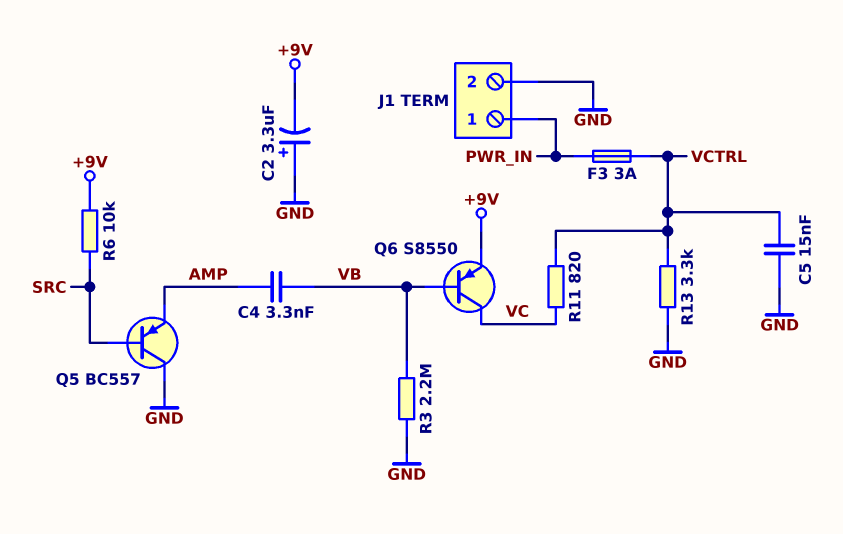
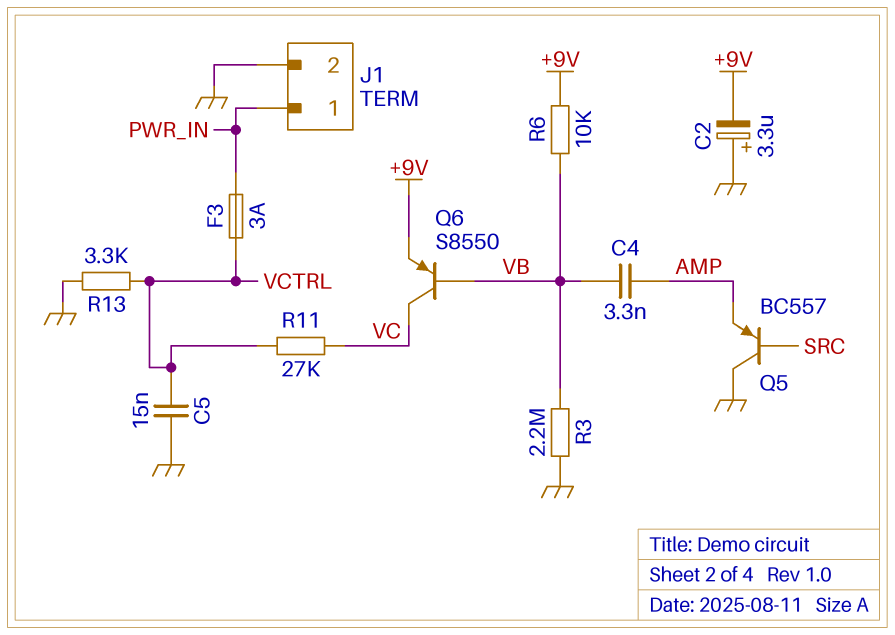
R6: 10k (+9V, SRC) -> 10k (+9V, VB)
R11: 820 (VC, VCTRL) -> 27k (VC, VCTRL)

